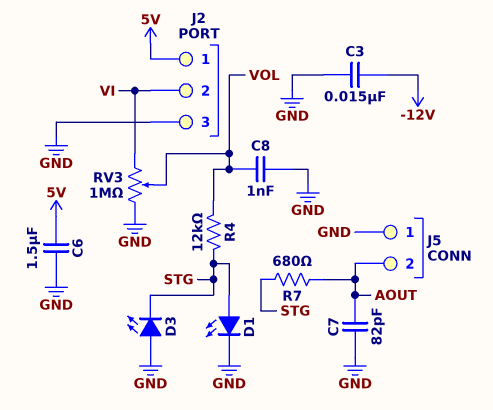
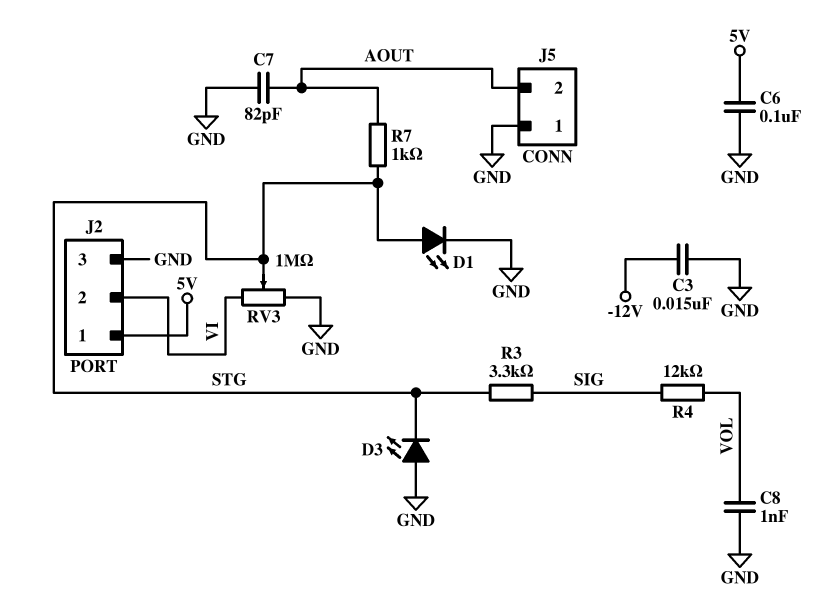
C6: 1.5uF (5V, GND) -> 100nF (5V, GND)
R3: none -> 3.3k (SIG, STG)
R4: 12k (STG, VOL) -> 12k (SIG, VOL)
R7: 680 (AOUT, STG) -> 1k (AOUT, STG)
RV3: 1M (GND, VI, wiper VOL) -> 1M (GND, VI, wiper STG)

